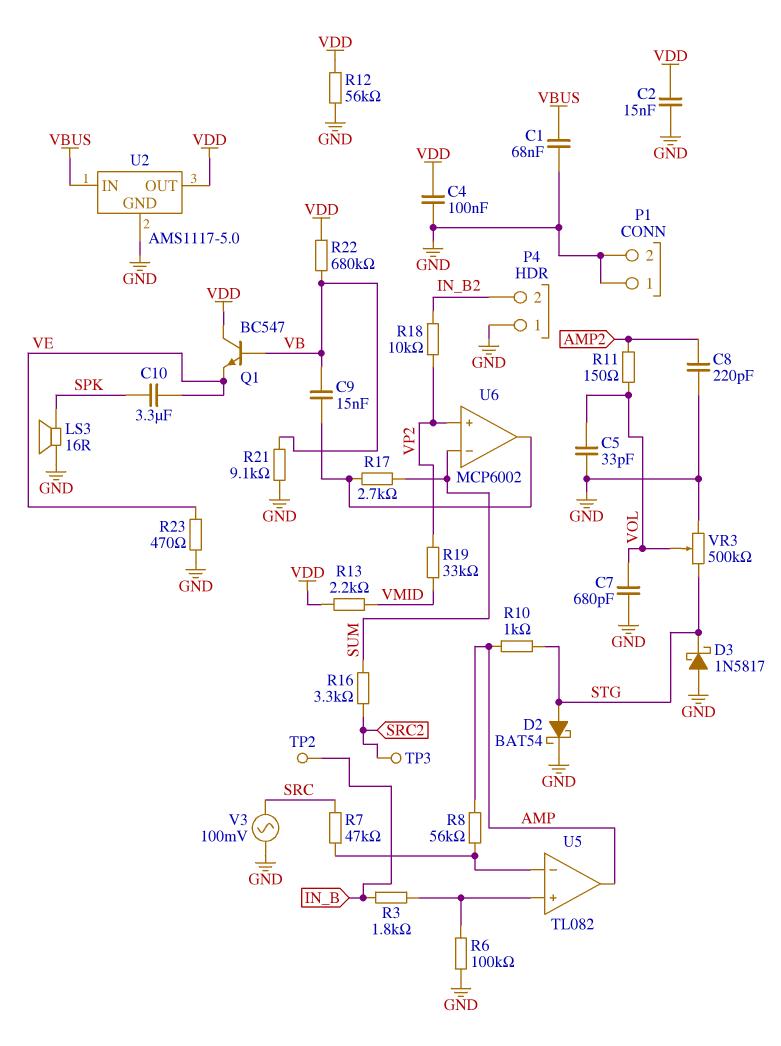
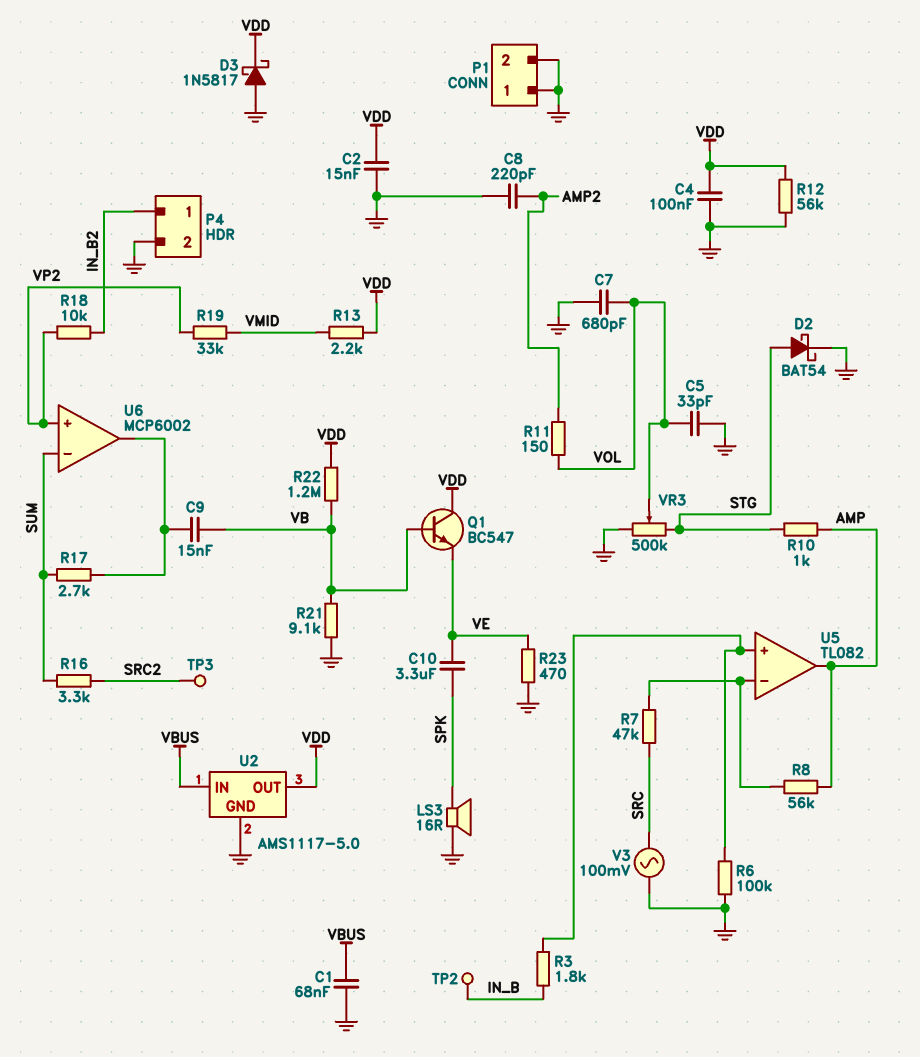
D3: schottky 1N5817 (A GND, K STG) -> schottky 1N5817 (A GND, K VDD)
P4 pin 1: GND -> IN_B2
P4 pin 2: IN_B2 -> GND
R22: 680k (VB, VDD) -> 1.2M (VB, VDD)

